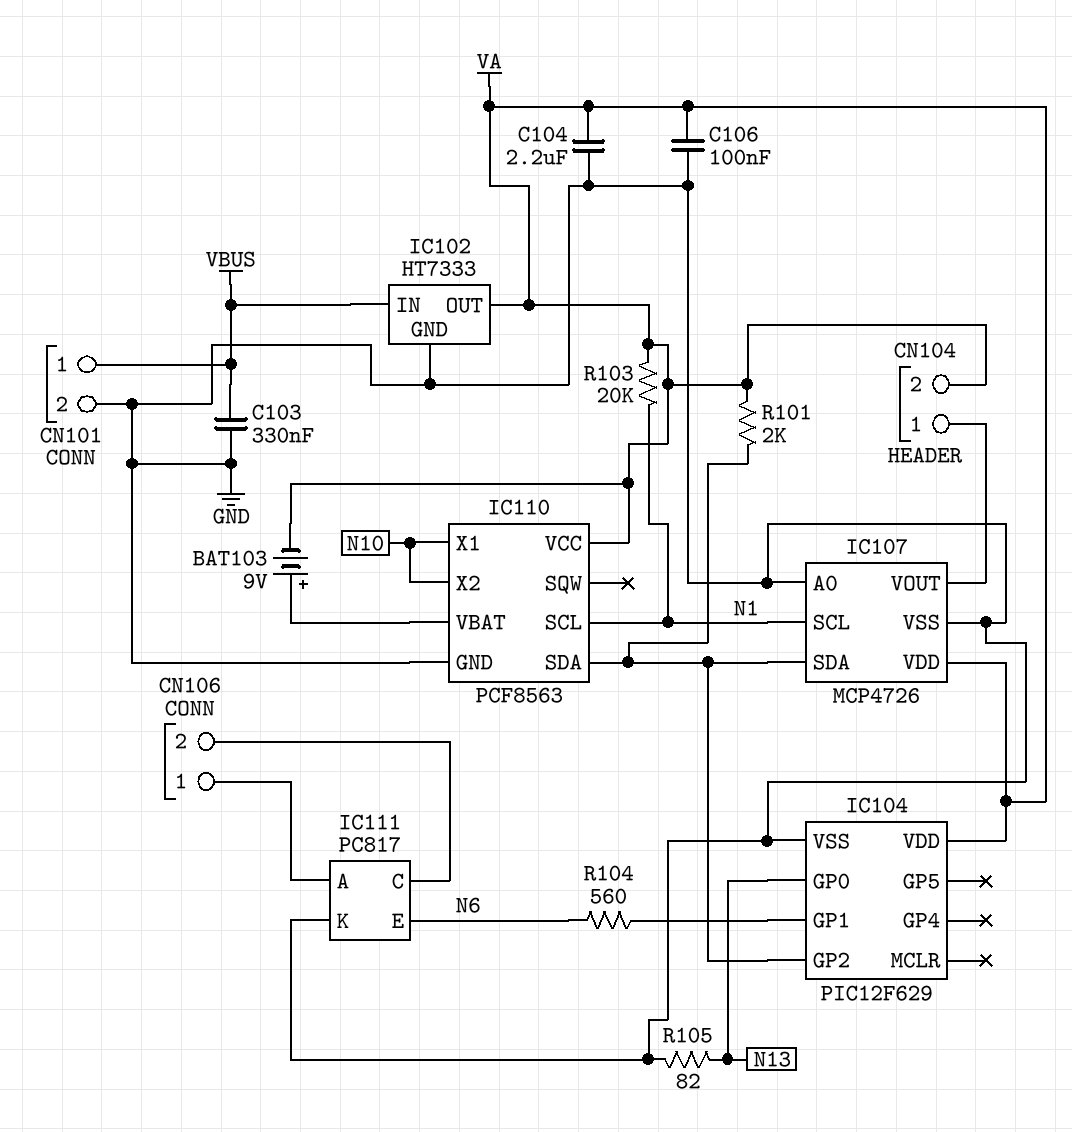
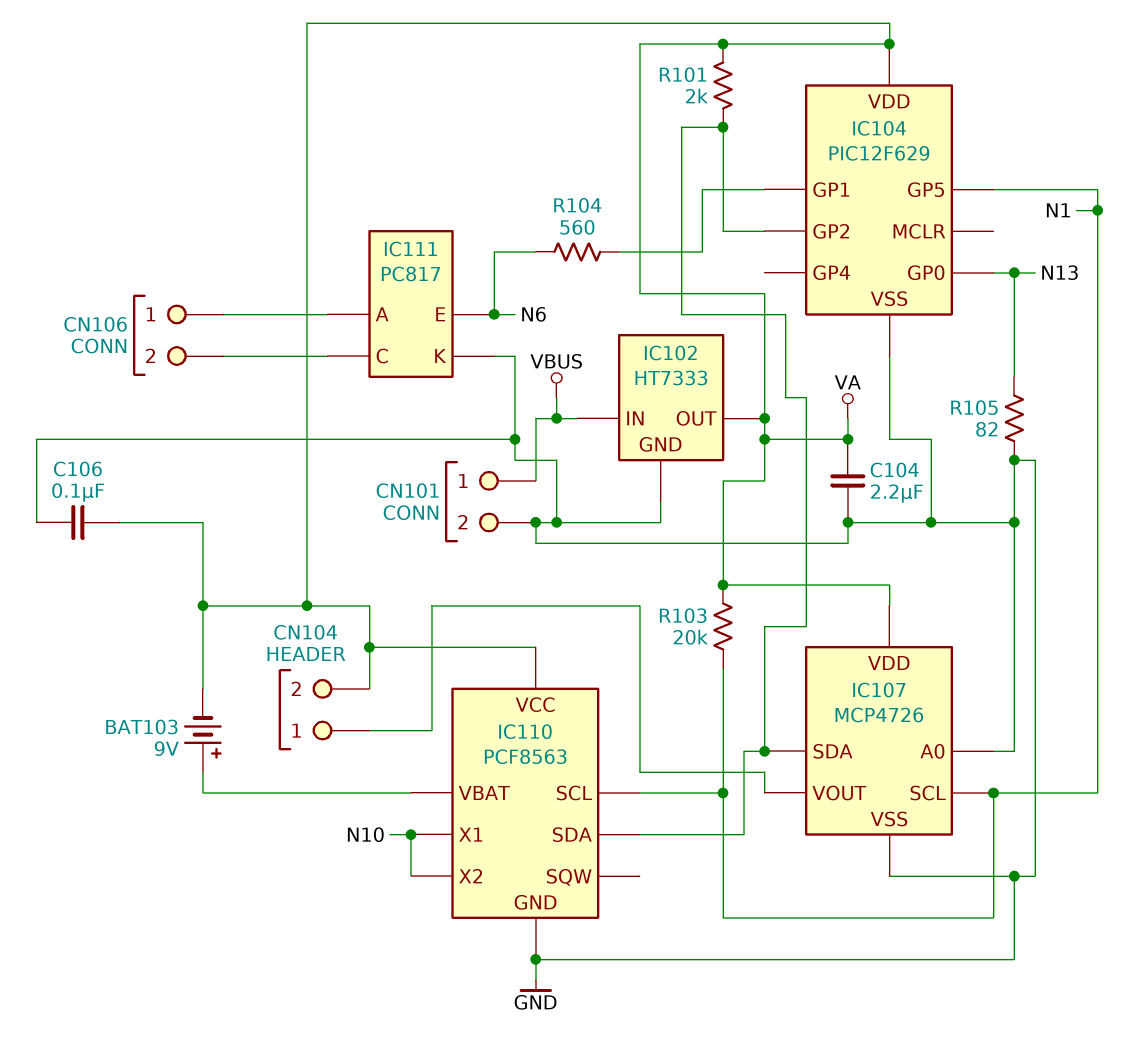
C103: 330nF (GND, VBUS) -> none
IC104 pin GP5: none -> N1

